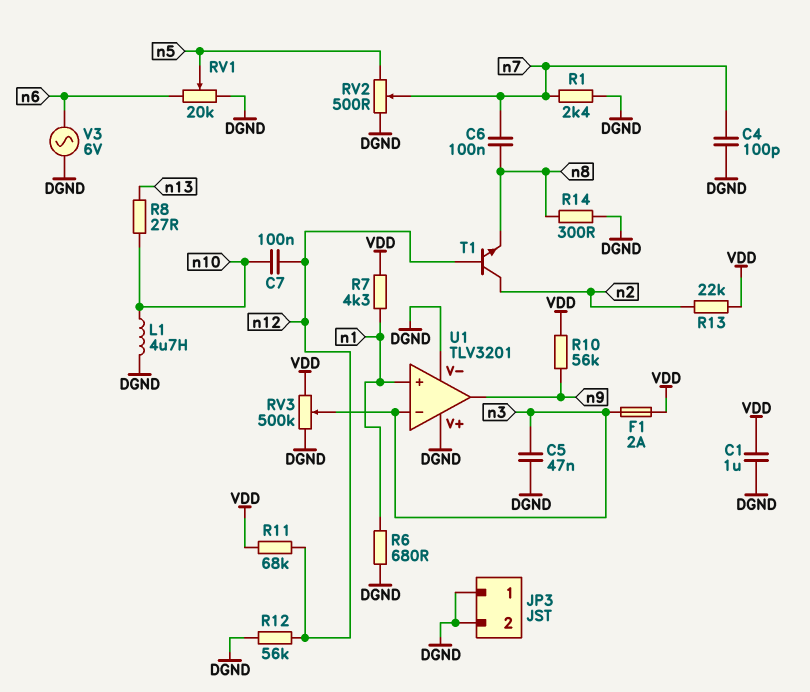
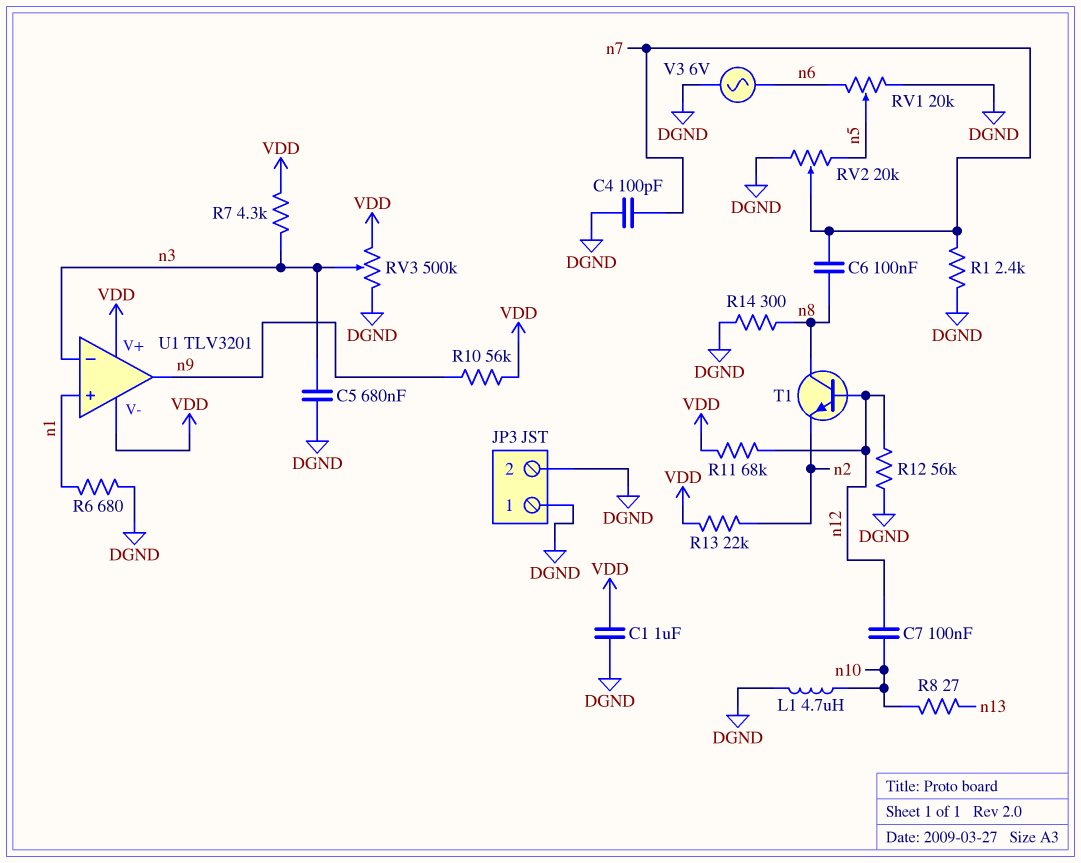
C5: 47nF (DGND, n3) -> 680nF (DGND, n3)
F1: 2A (VDD, n3) -> none
R7: 4.3k (VDD, n1) -> 4.3k (VDD, n3)
RV2: 500 (DGND, n5, wiper n7) -> 20k (DGND, n5, wiper n7)
T1: NPN (B n12, C n2, E n8) -> NPN (B n12, C n8, E n2)
U1 pin V+: DGND -> VDD
U1 pin V-: DGND -> VDD

